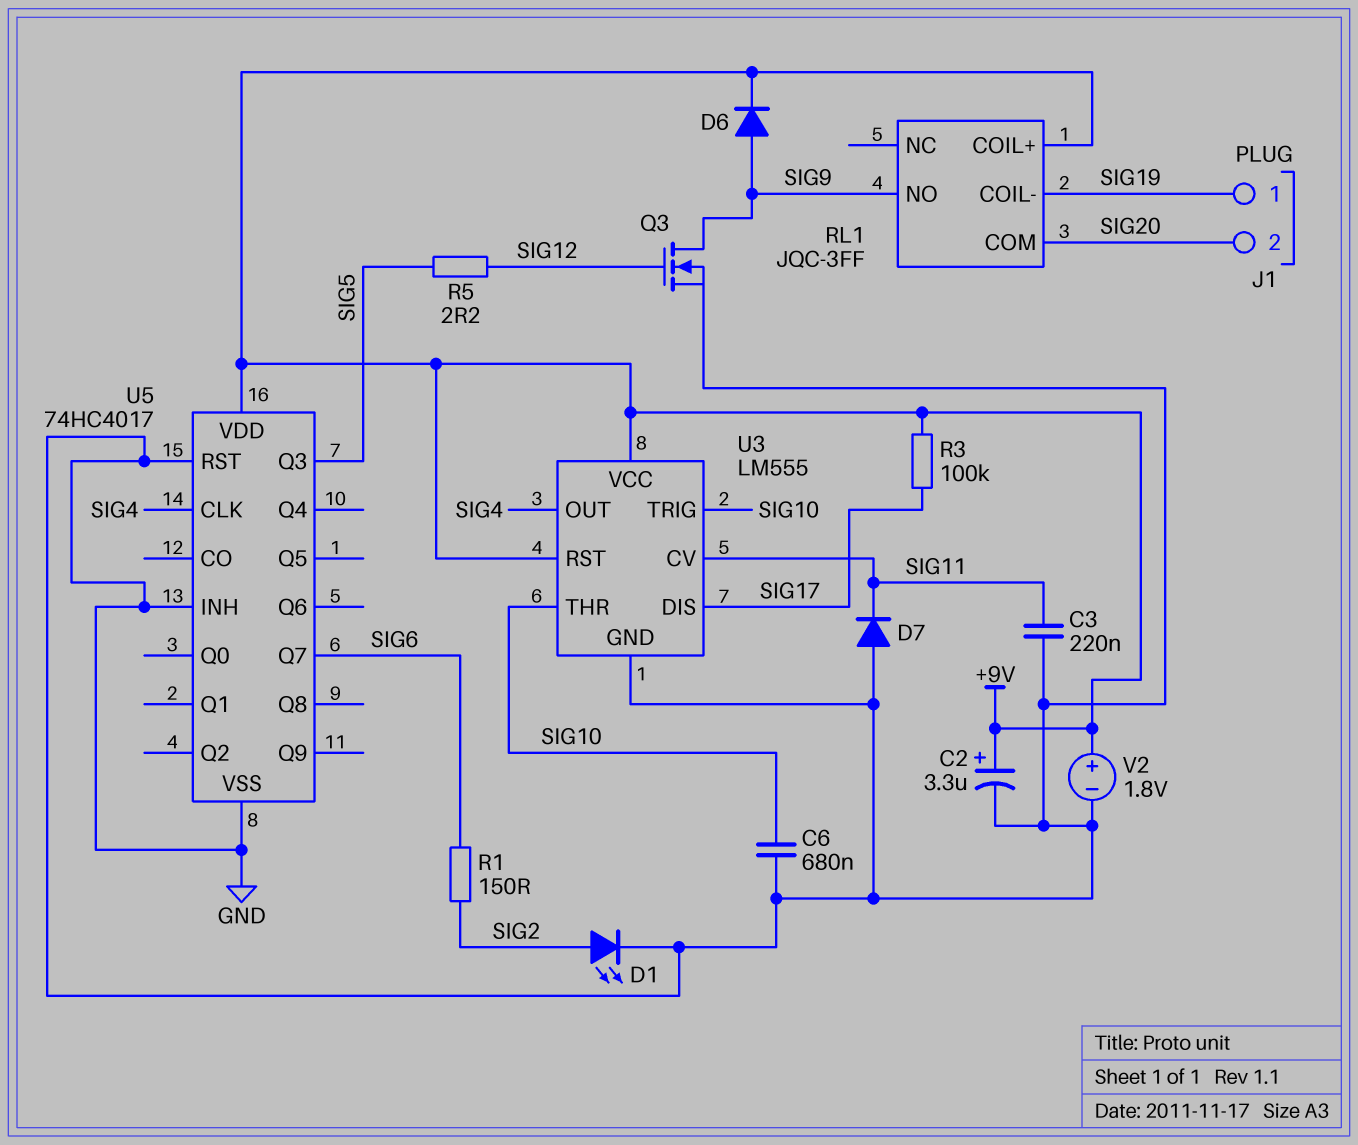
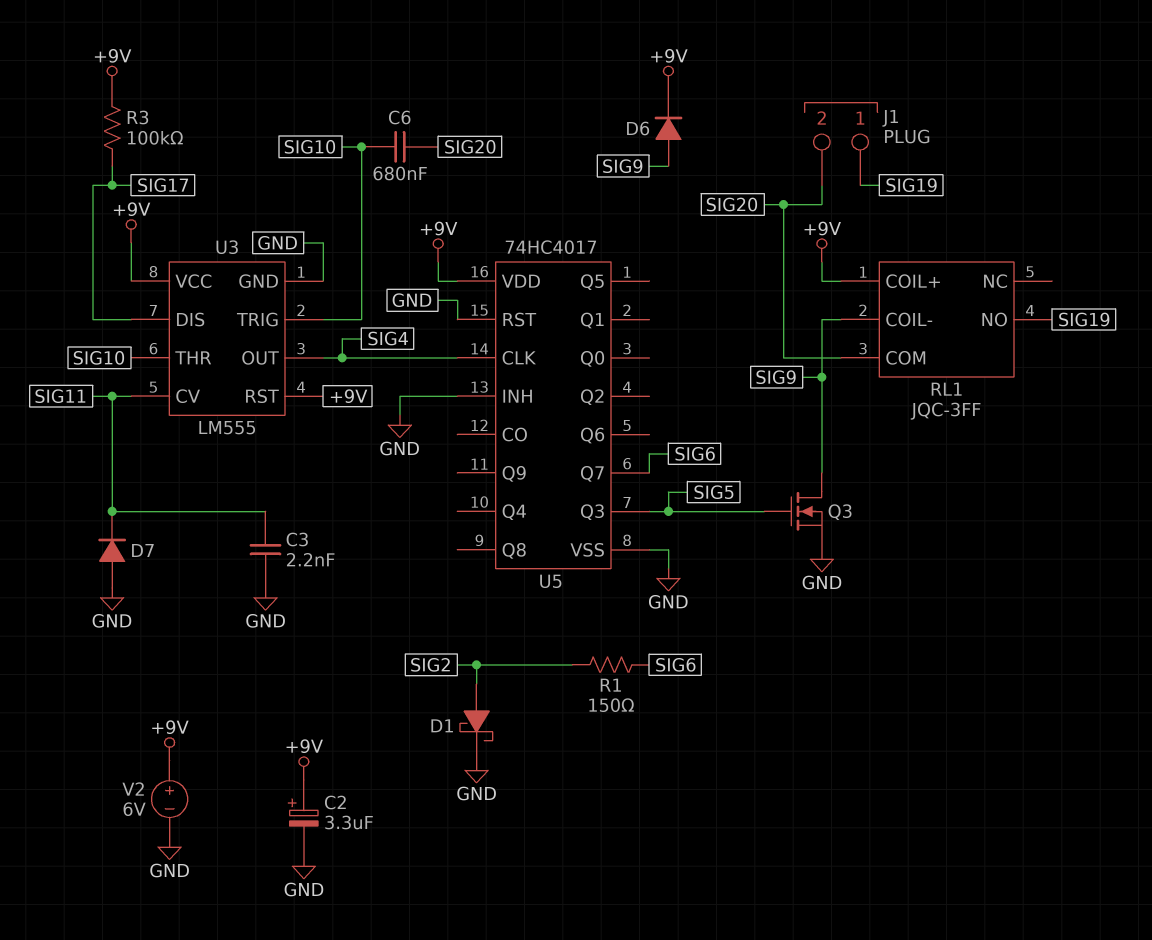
C3: 220nF (GND, SIG11) -> 2.2nF (GND, SIG11)
C6: 680nF (GND, SIG10) -> 680nF (SIG10, SIG20)
D1: LED (A SIG2, K GND) -> schottky (A SIG2, K GND)
Q3: NMOS (G SIG12, D SIG9, S GND) -> NMOS (G SIG5, D SIG9, S GND)
R5: 2.2 (SIG5, SIG12) -> none
RL1 pin COIL-: SIG19 -> SIG9
RL1 pin NO: SIG9 -> SIG19
V2: 1.8V (plus +9V, minus GND) -> 6V (plus +9V, minus GND)

